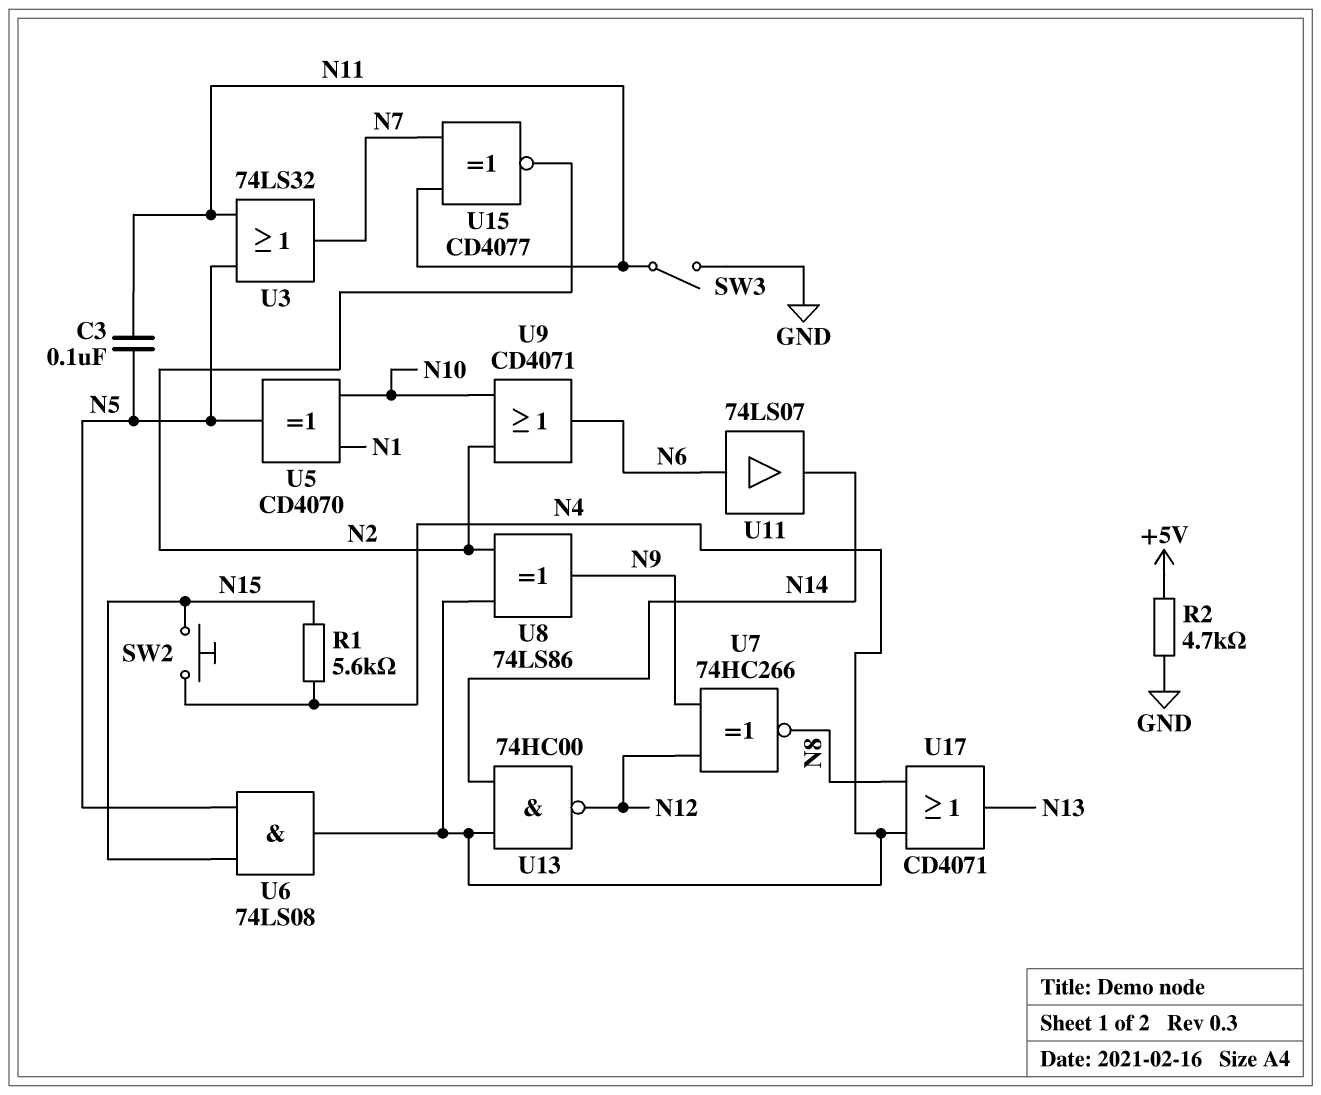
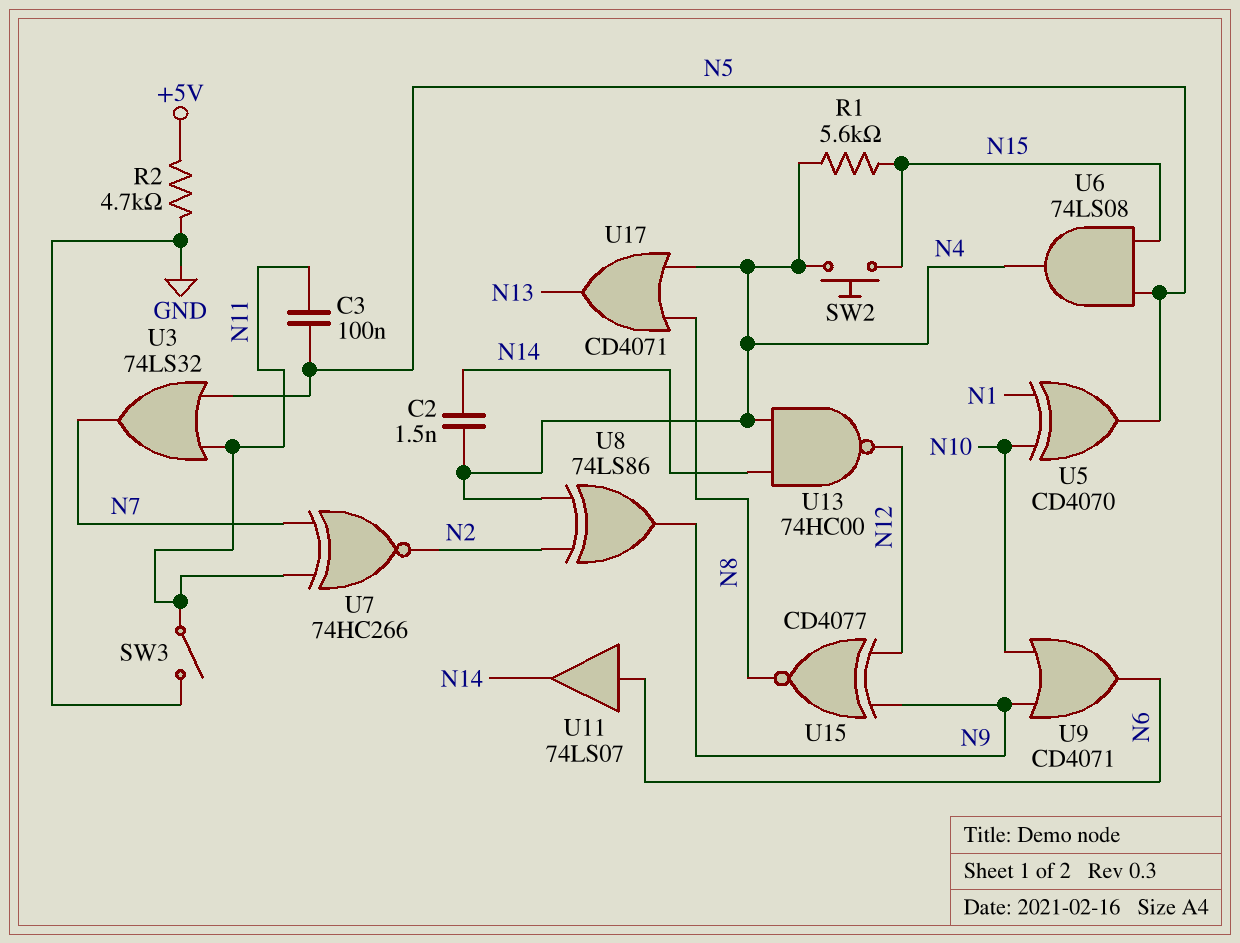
C2: none -> 1.5nF (N4, N14)
U7: XNOR 74HC266 (in N9, in N12, out N8) -> XNOR 74HC266 (in N7, in N11, out N2)
U9: OR CD4071 (in N2, in N10, out N6) -> OR CD4071 (in N9, in N10, out N6)
U15: XNOR CD4077 (in N7, in N11, out N2) -> XNOR CD4077 (in N9, in N12, out N8)

